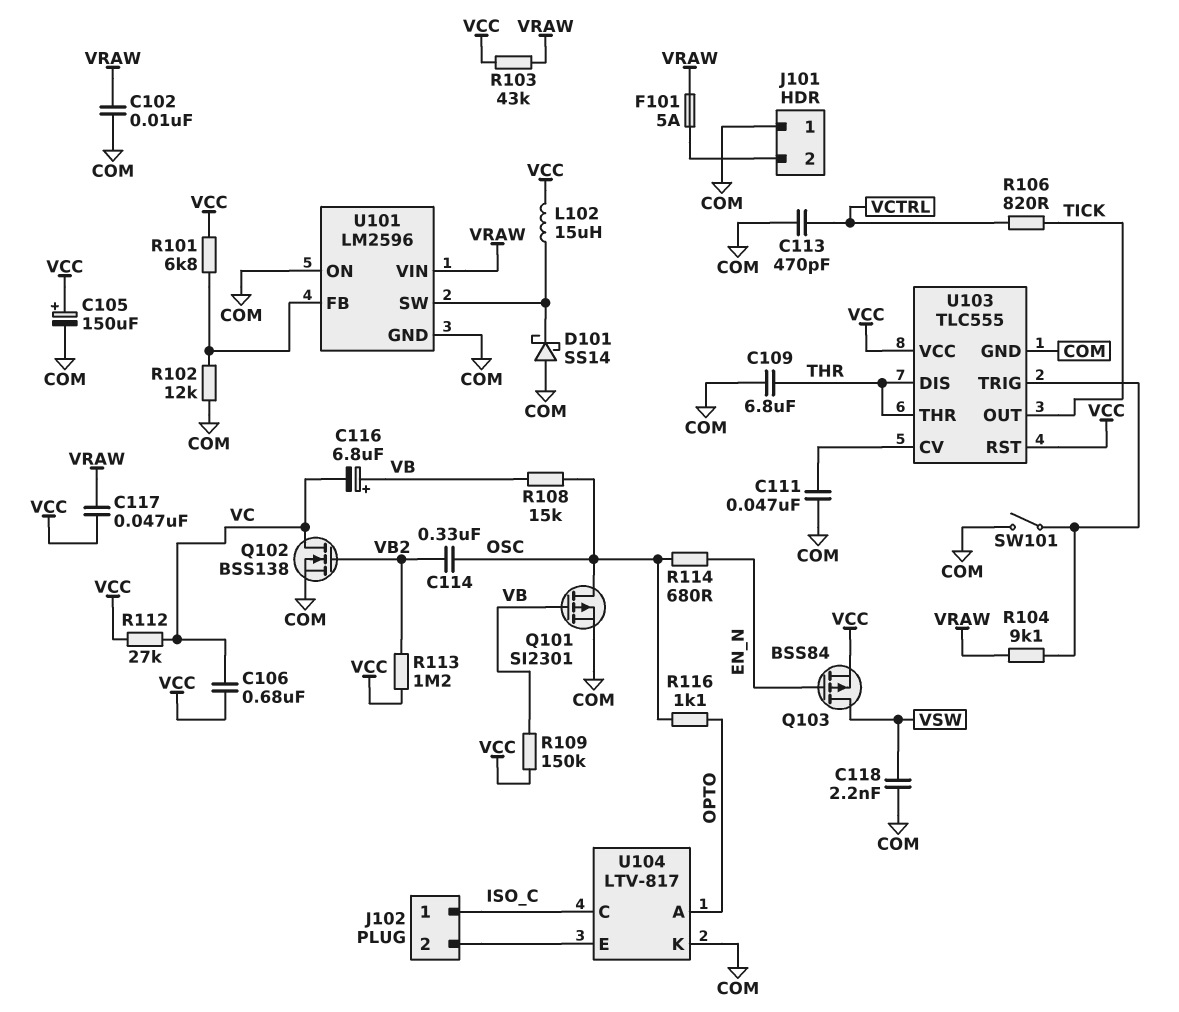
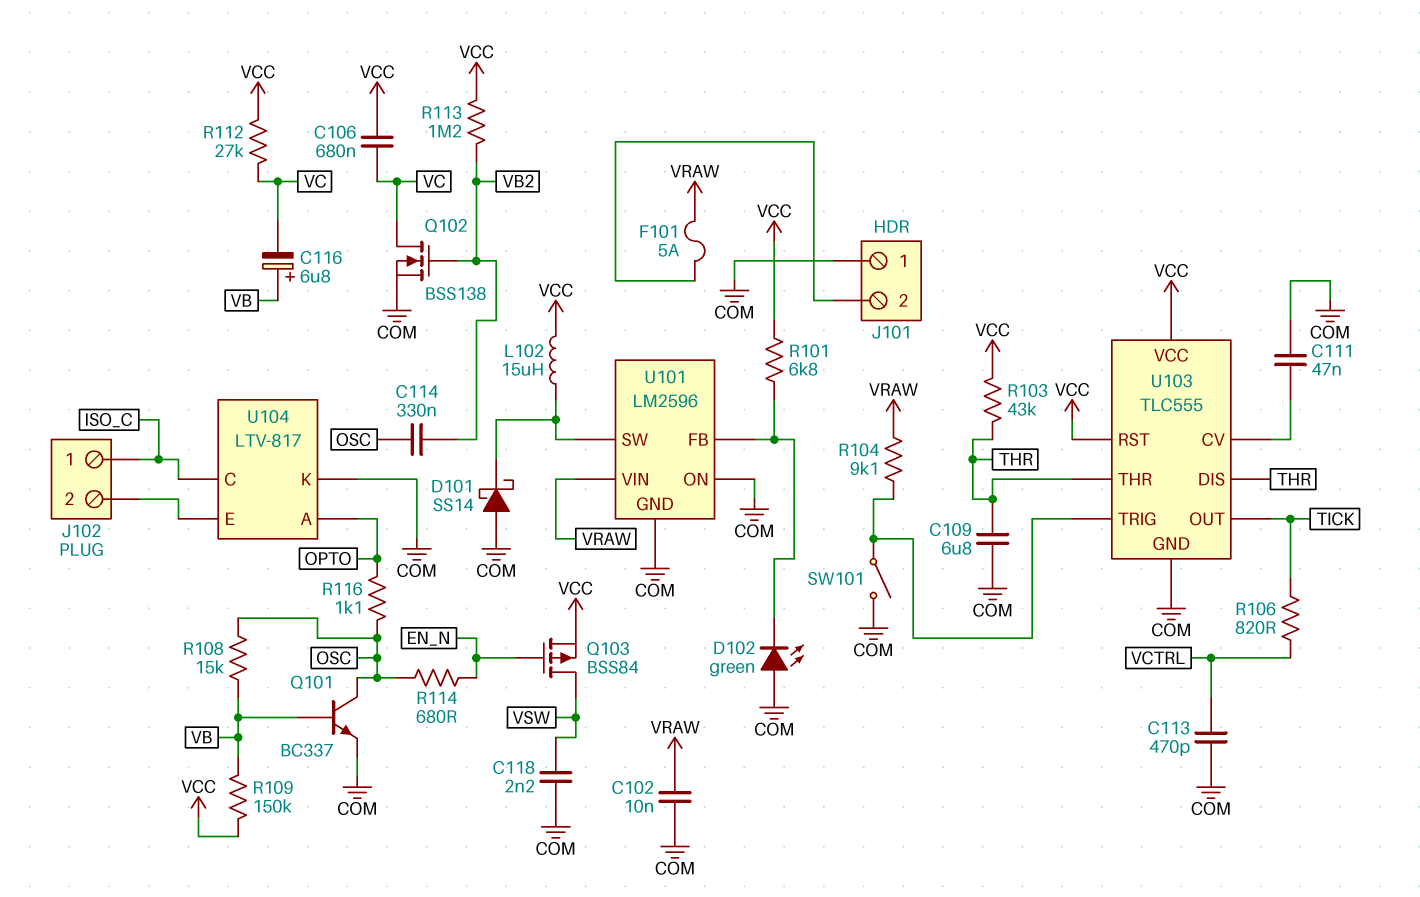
C105: 150uF (plus VCC, minus COM) -> none
C117: 47nF (VCC, VRAW) -> none
D102: none -> LED green (A COM, K U101/FB)
Q101: PMOS SI2301 (G VB, D OSC, S COM) -> NPN BC337 (B VB, C OSC, E COM)
R102: 12k (COM, U101/FB) -> none
R103: 43k (VCC, VRAW) -> 43k (THR, VCC)

